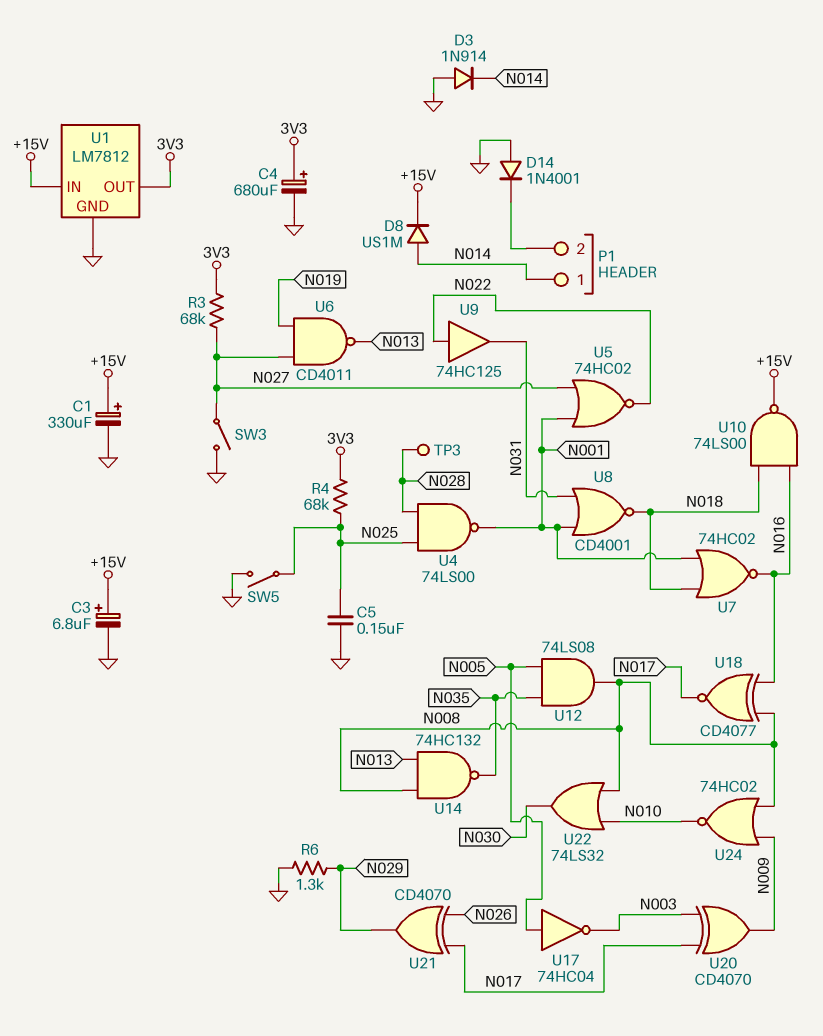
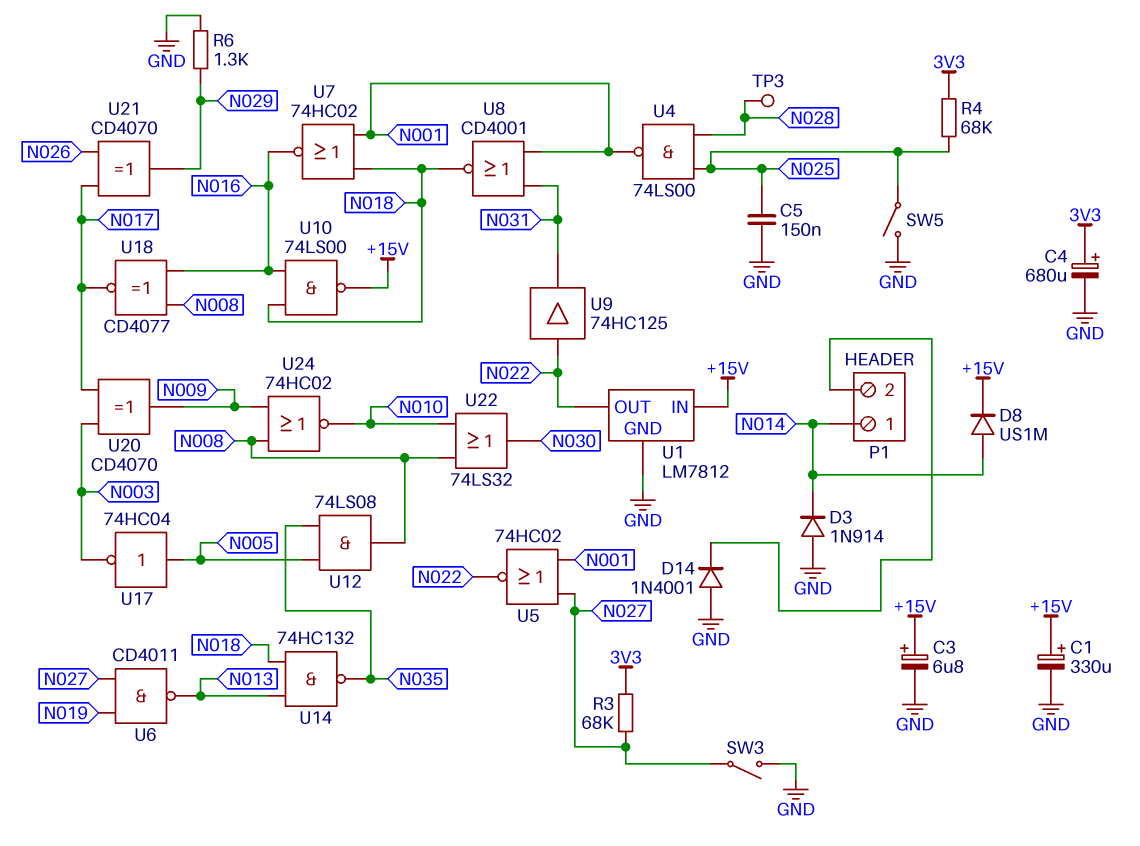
U1 pin OUT: 3V3 -> N022
U14: NAND 74HC132 (in N008, in N013, out N035) -> NAND 74HC132 (in N013, in N018, out N035)

